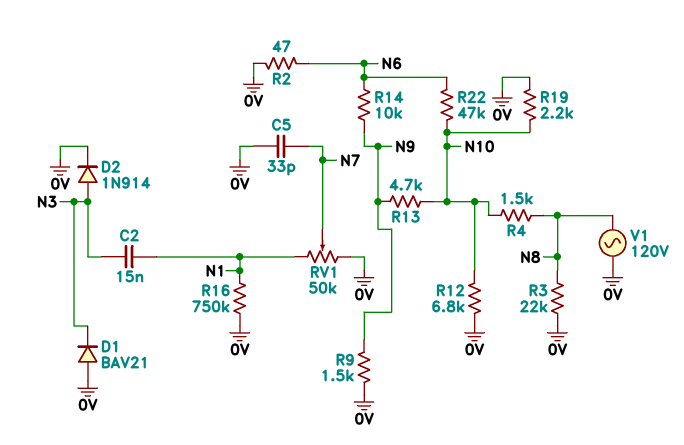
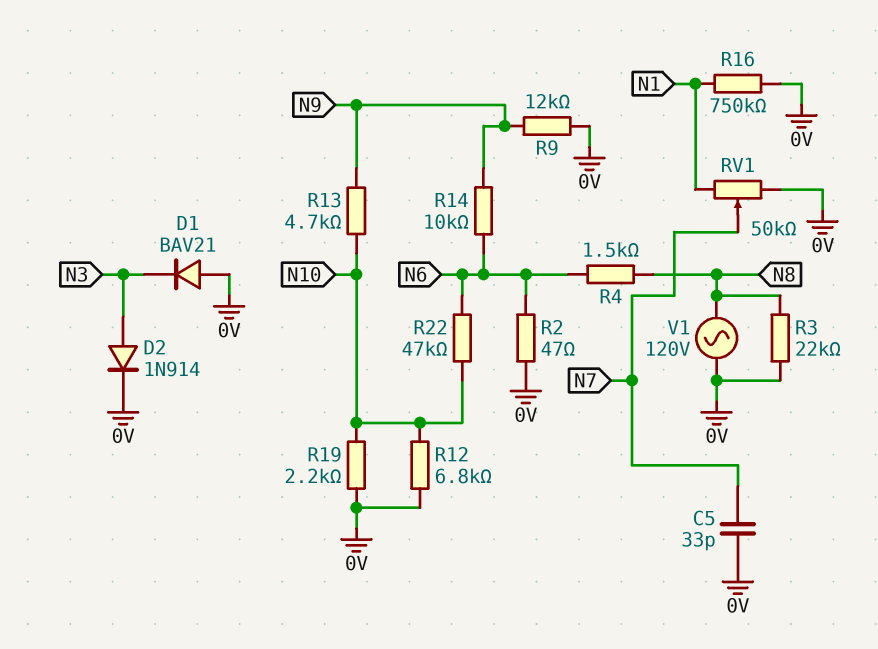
C2: 15nF (N1, N3) -> none
R4: 1.5k (N8, N10) -> 1.5k (N6, N8)
R9: 1.5k (0V, N9) -> 12k (0V, N9)

